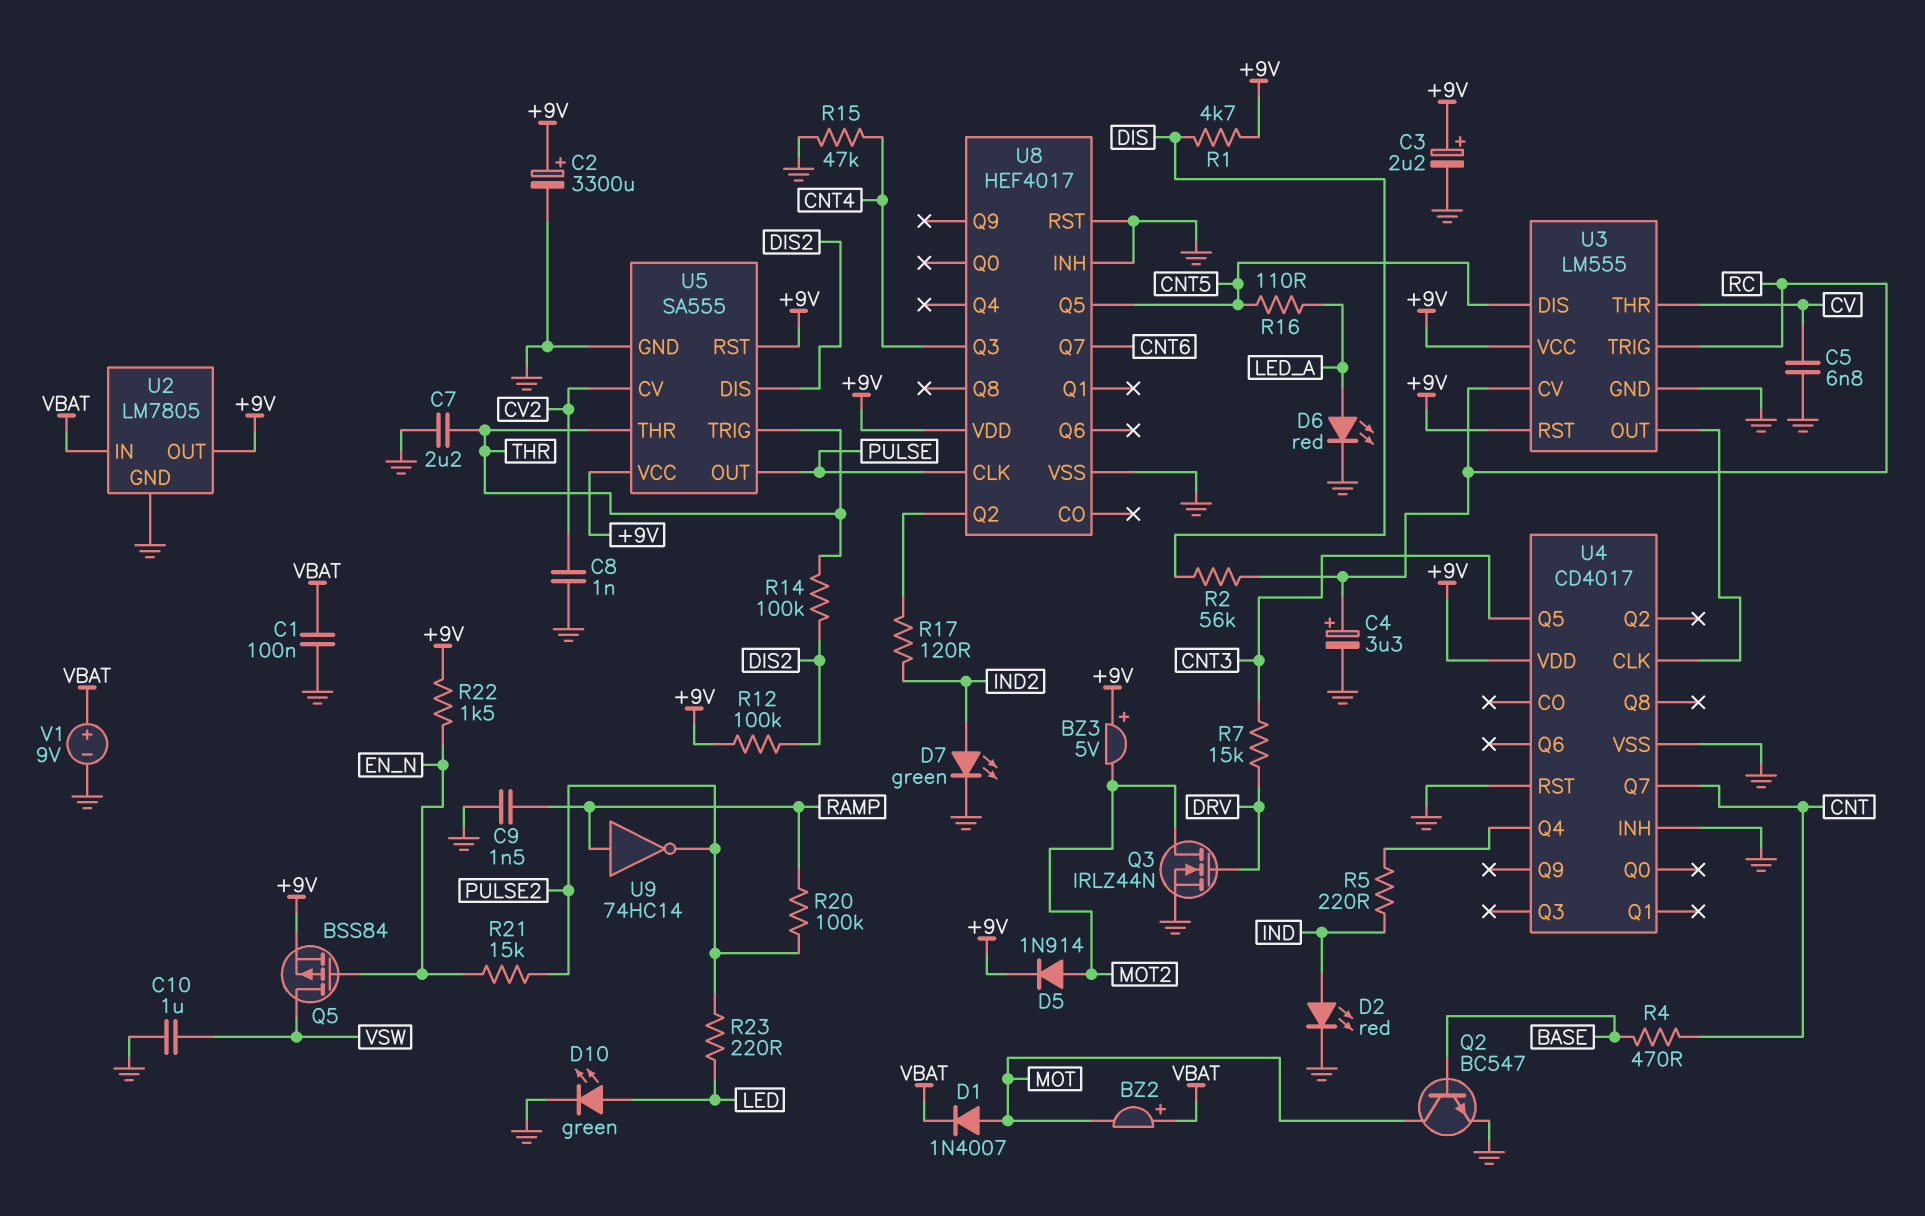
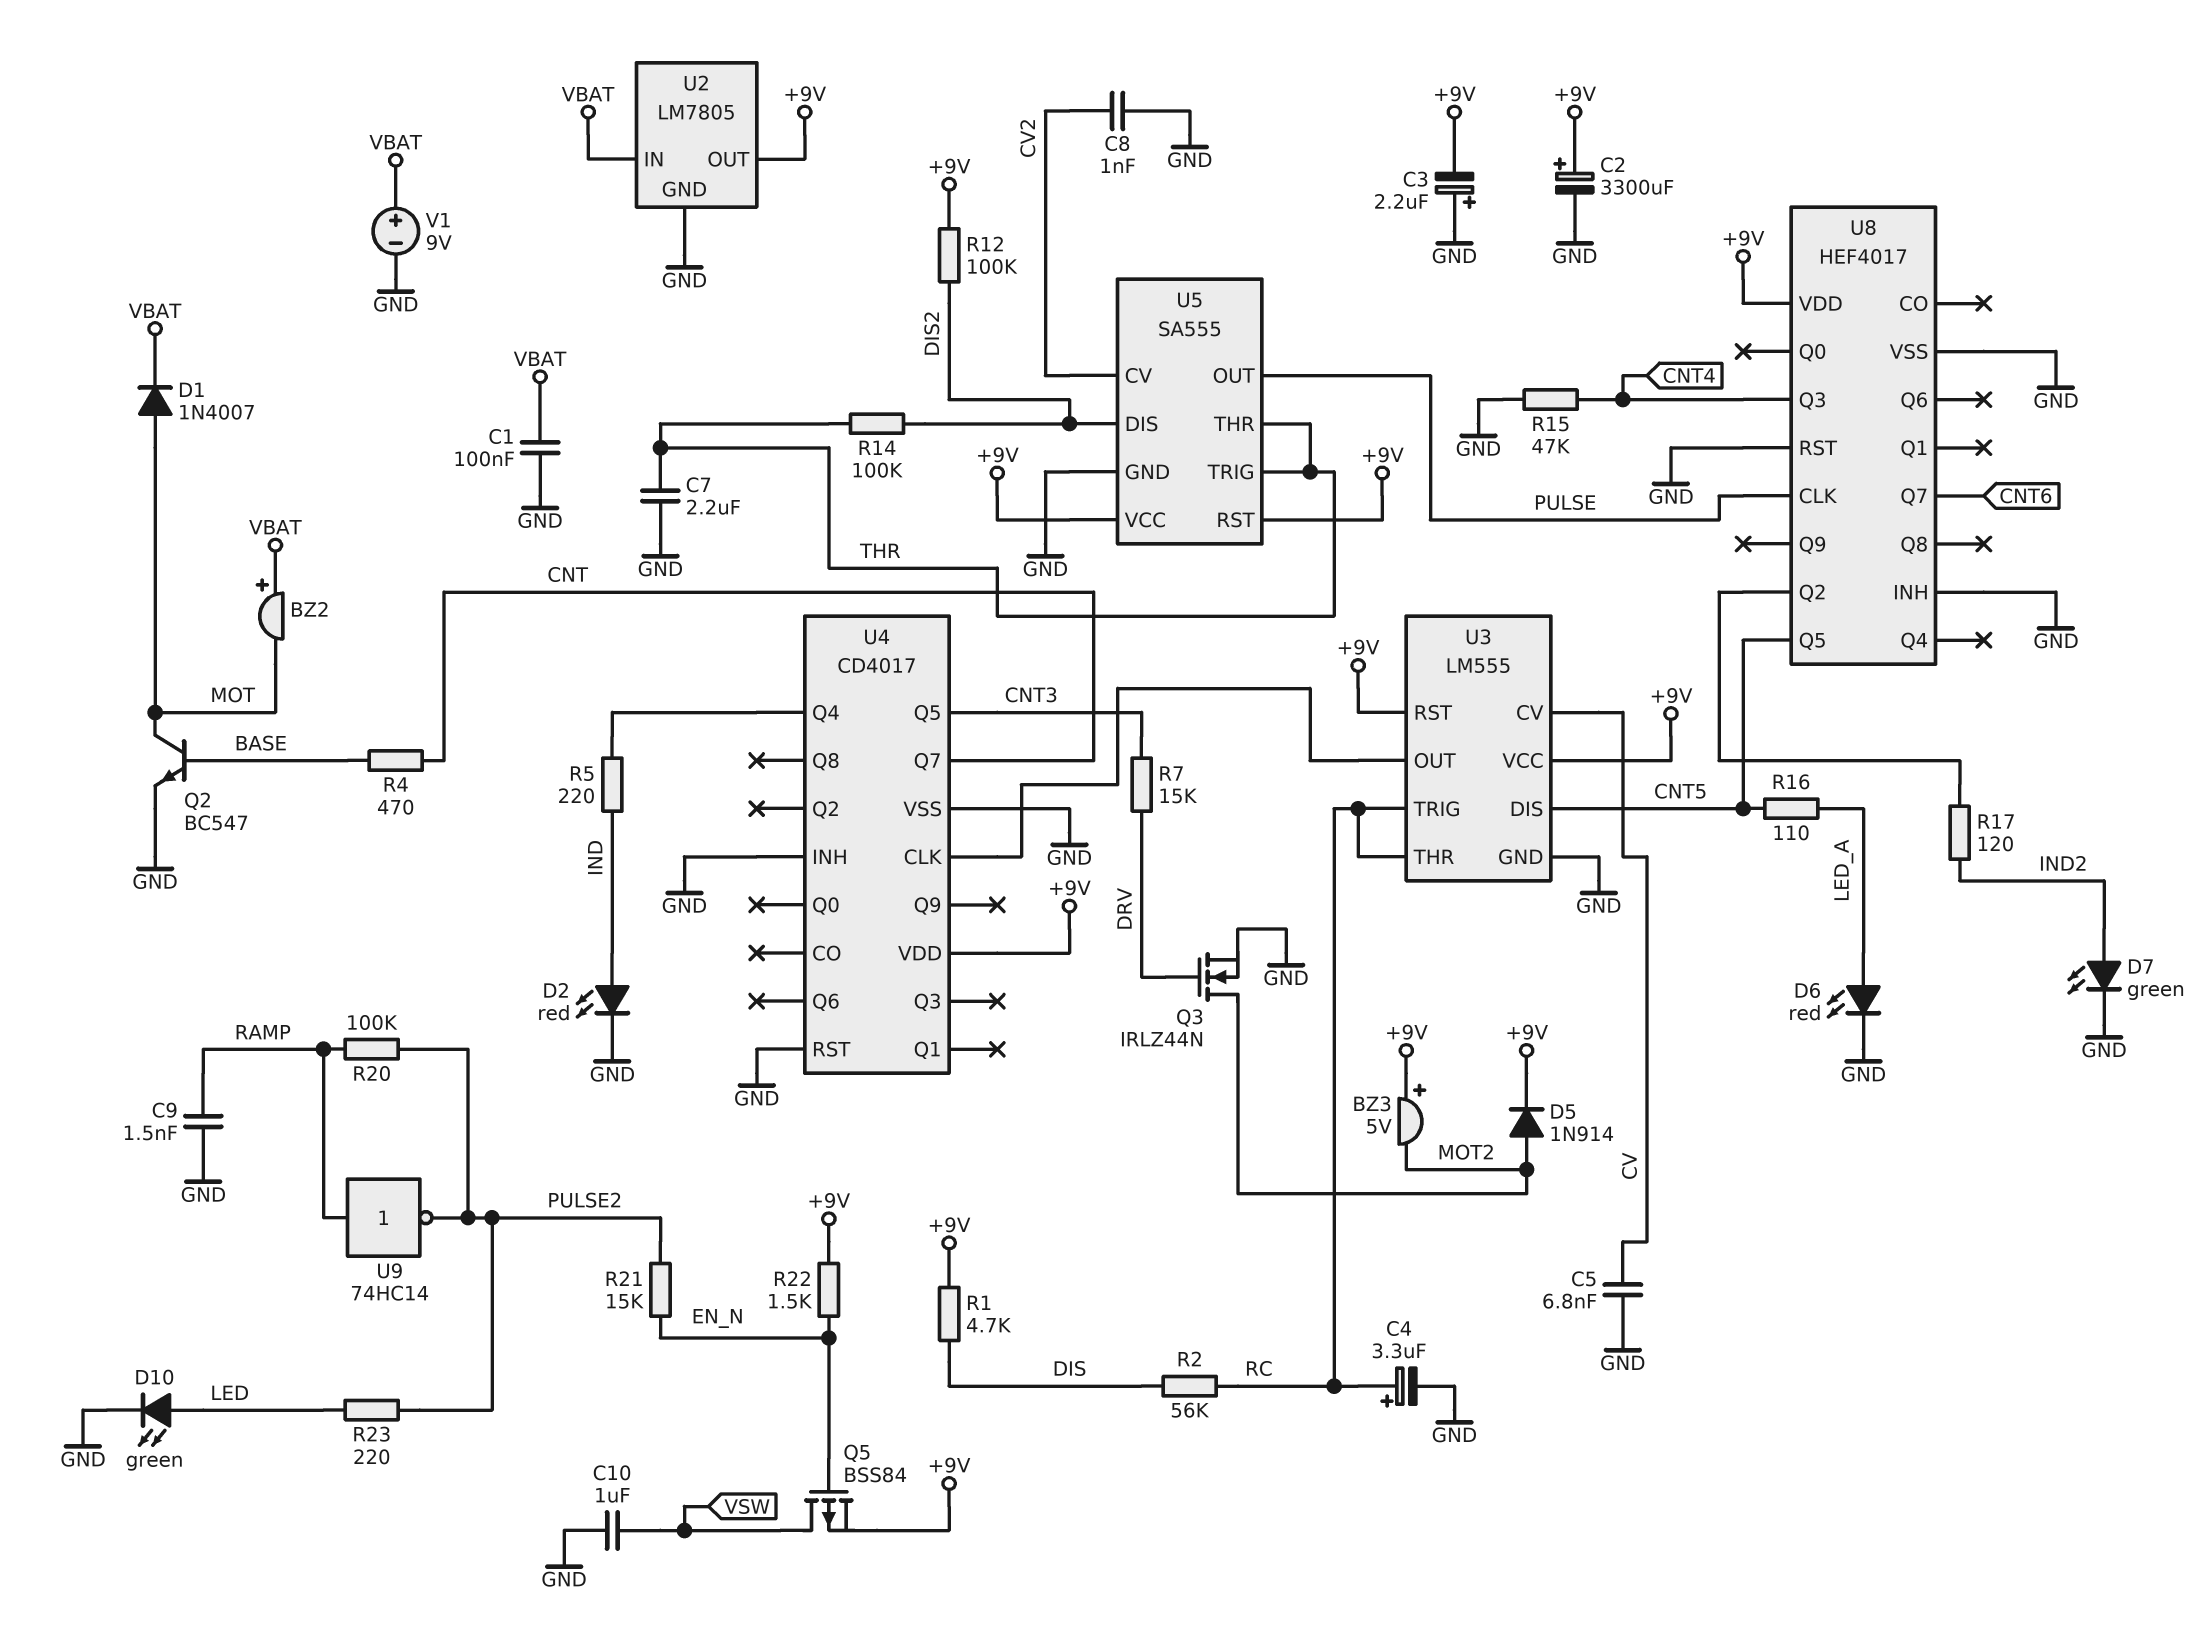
C3: 2.2uF (plus +9V, minus GND) -> 2.2uF (plus GND, minus +9V)
U3 pin CV: RC -> CV
U3 pin THR: CV -> RC

